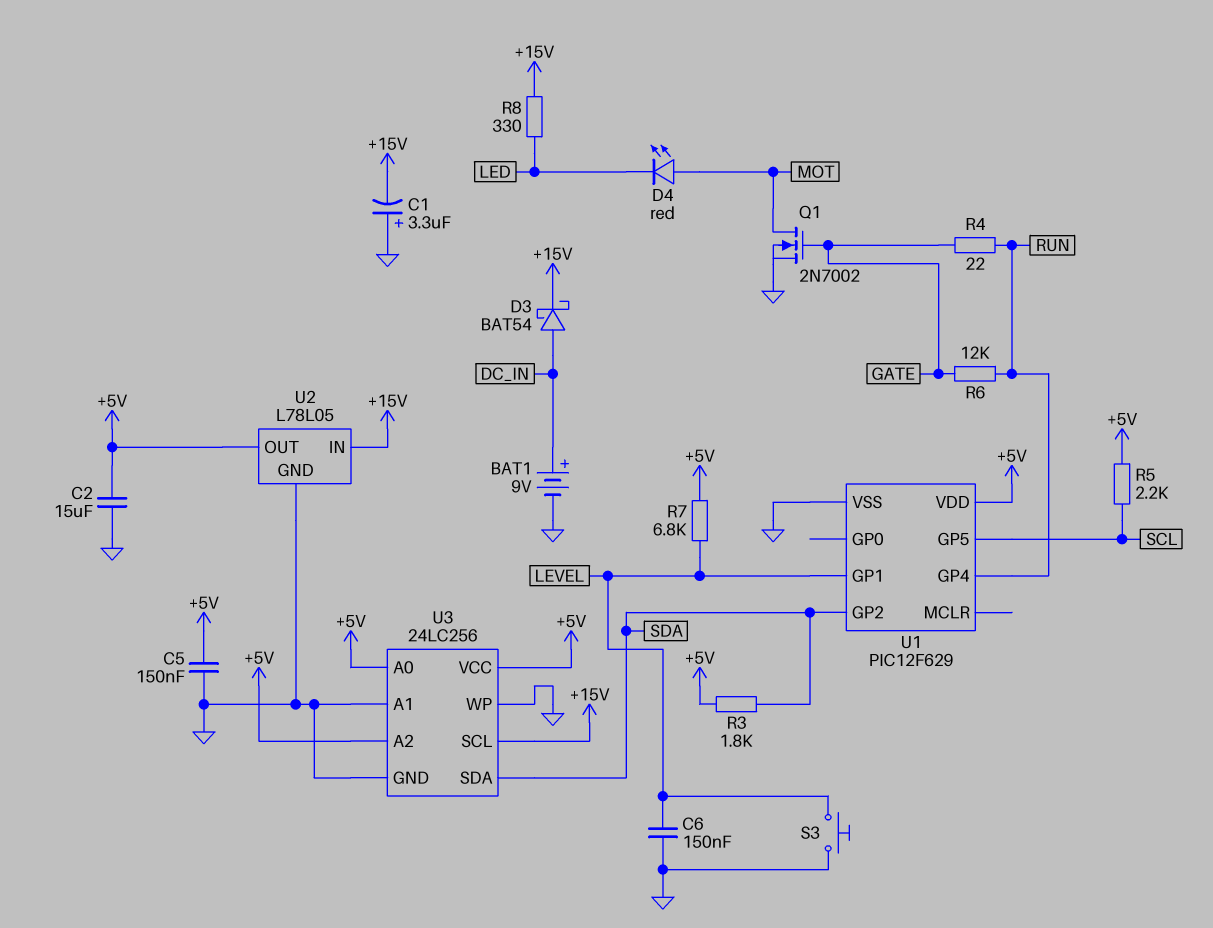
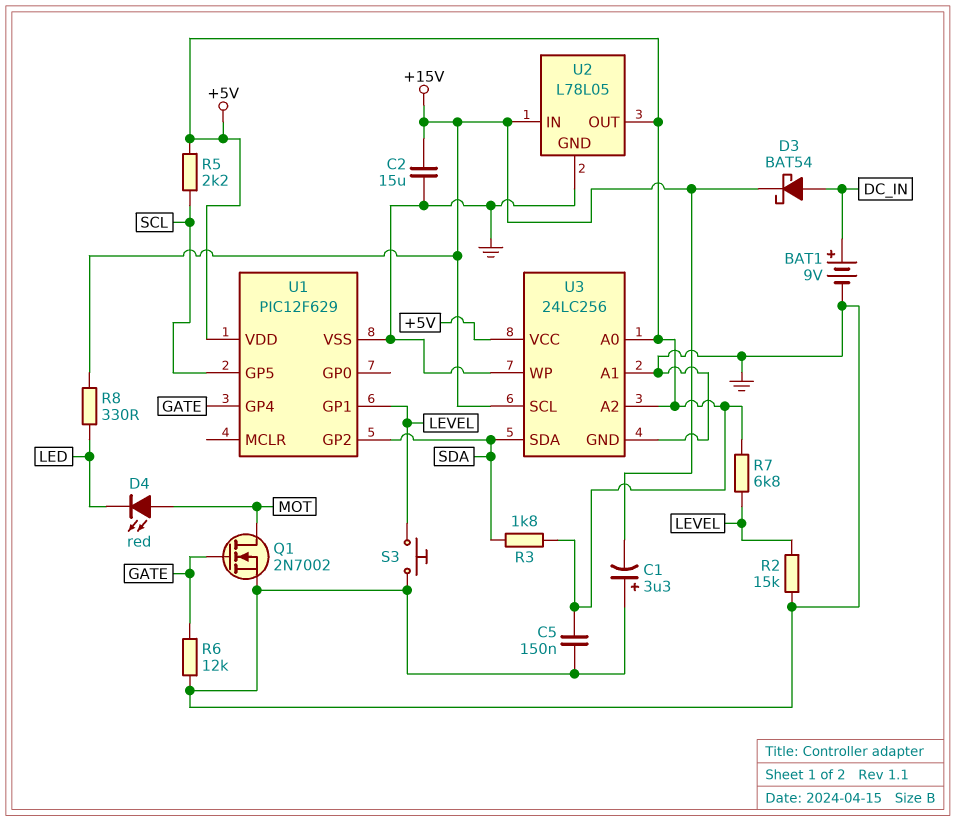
C2: 15uF (+5V, GND) -> 15uF (+15V, GND)
C6: 150nF (GND, LEVEL) -> none
R2: none -> 15k (GND, LEVEL)
R4: 22 (GATE, RUN) -> none
R6: 12k (GATE, RUN) -> 12k (GATE, GND)
U1 pin GP4: RUN -> GATE

